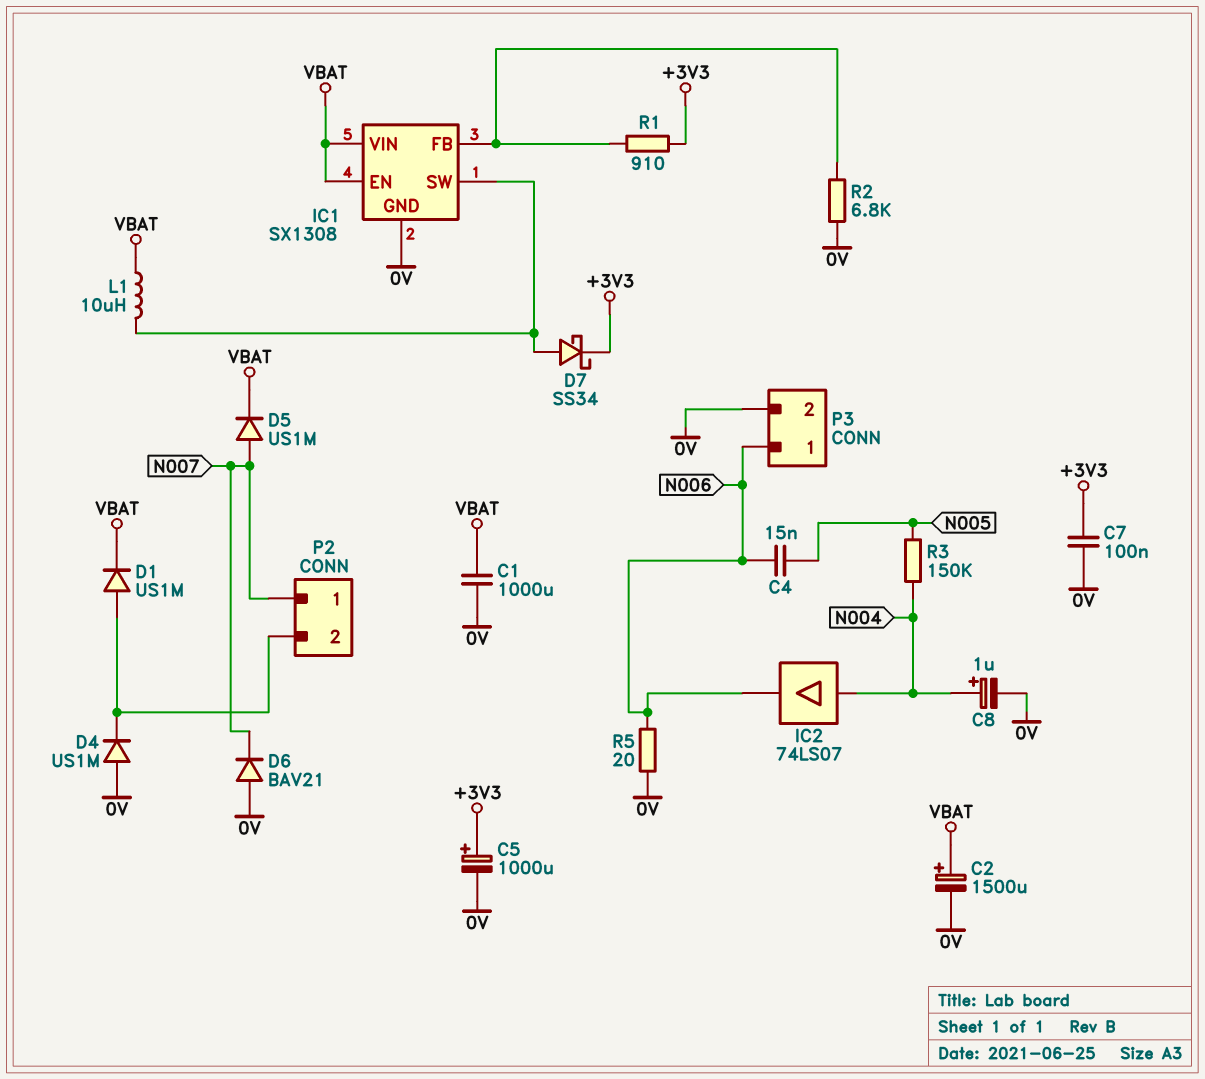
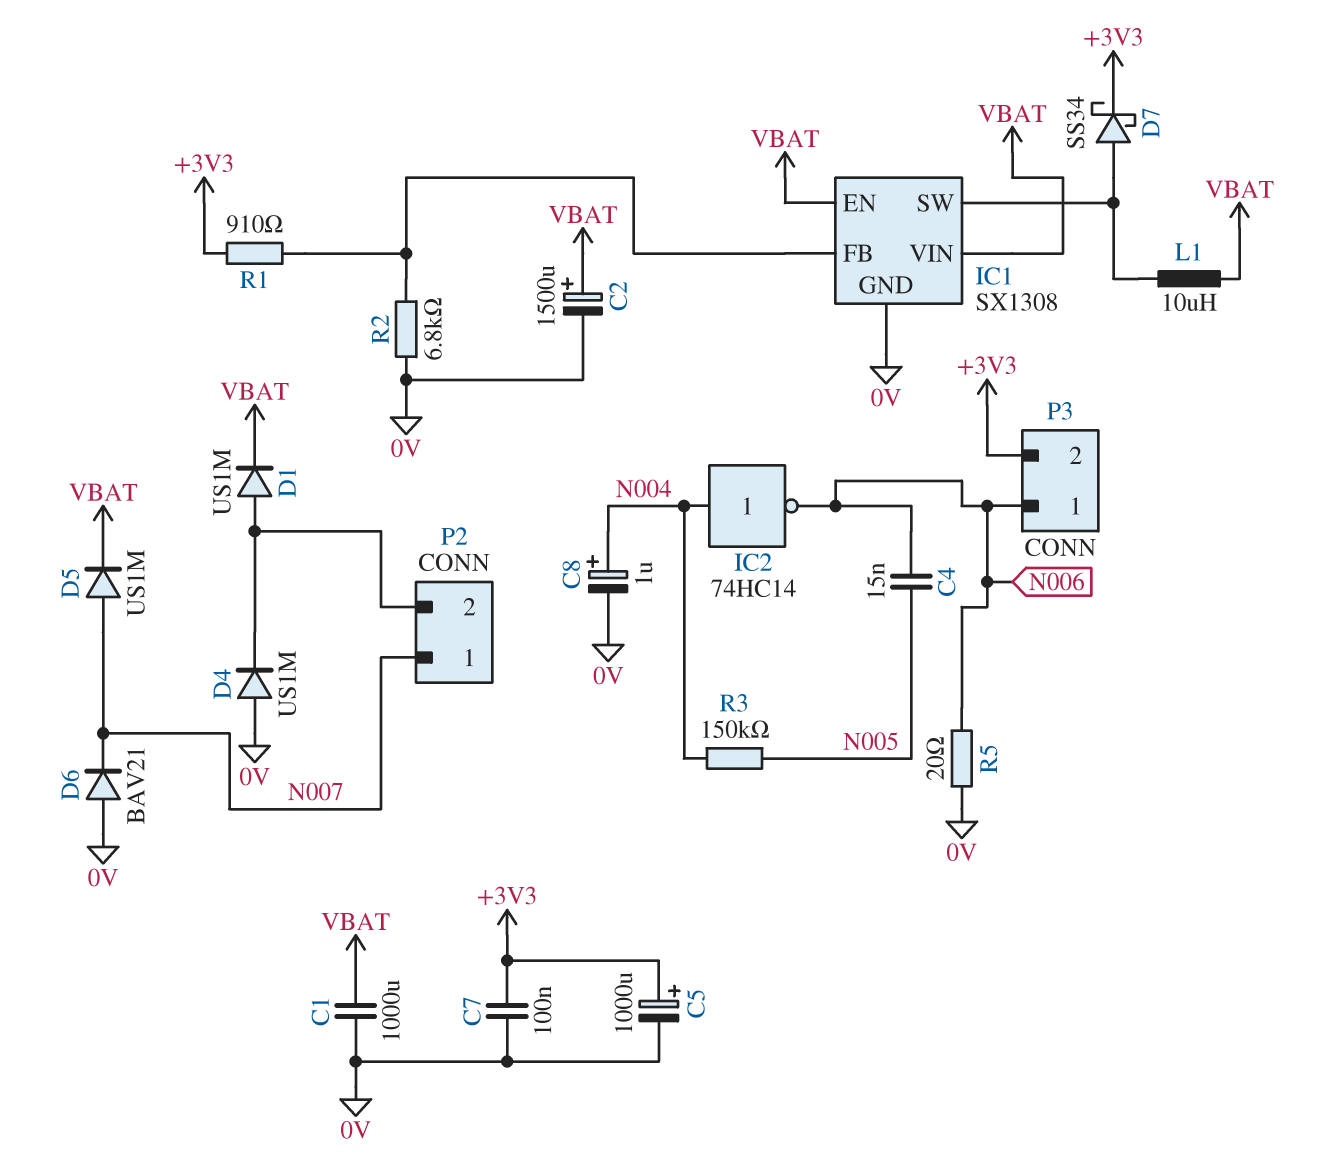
IC2: buffer 74LS07 (in N004, out N006) -> NOT 74HC14 (in N004, out N006)
P3 pin 2: 0V -> +3V3

